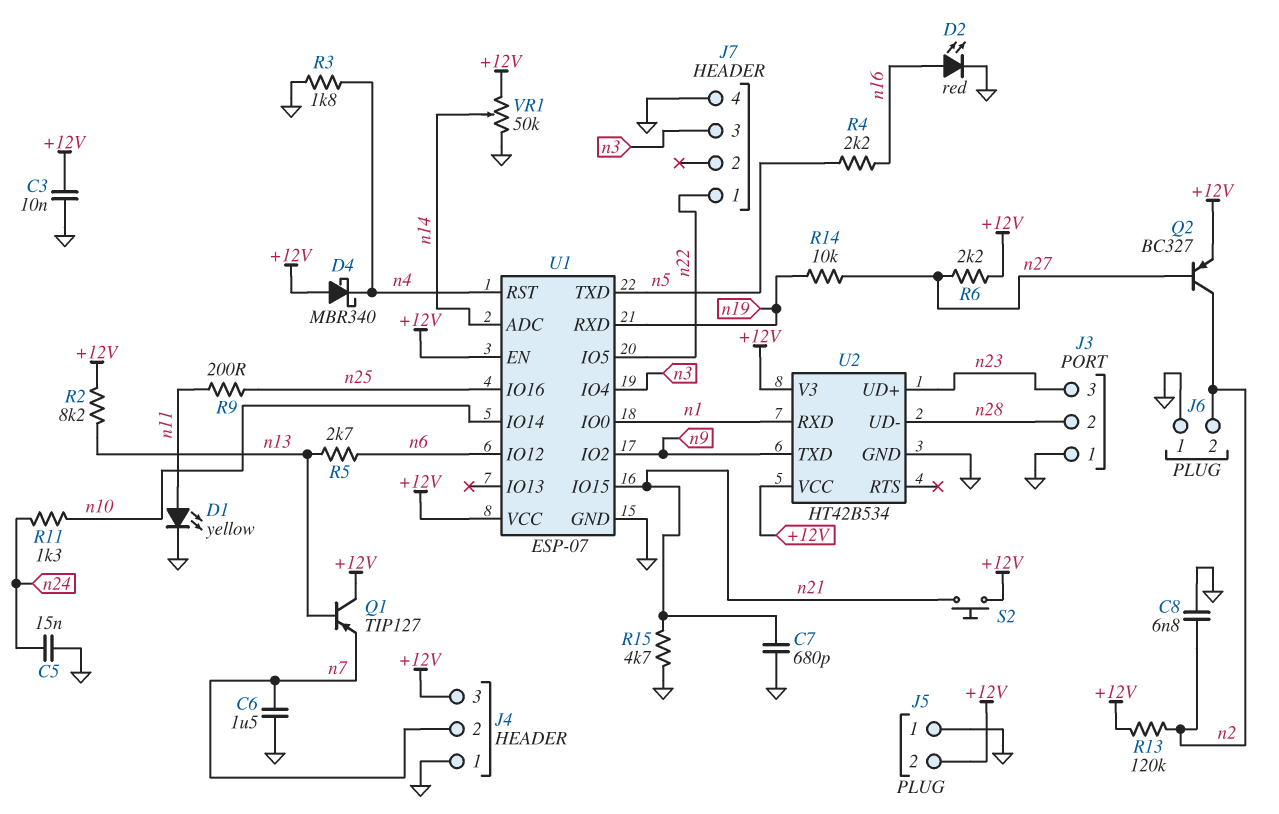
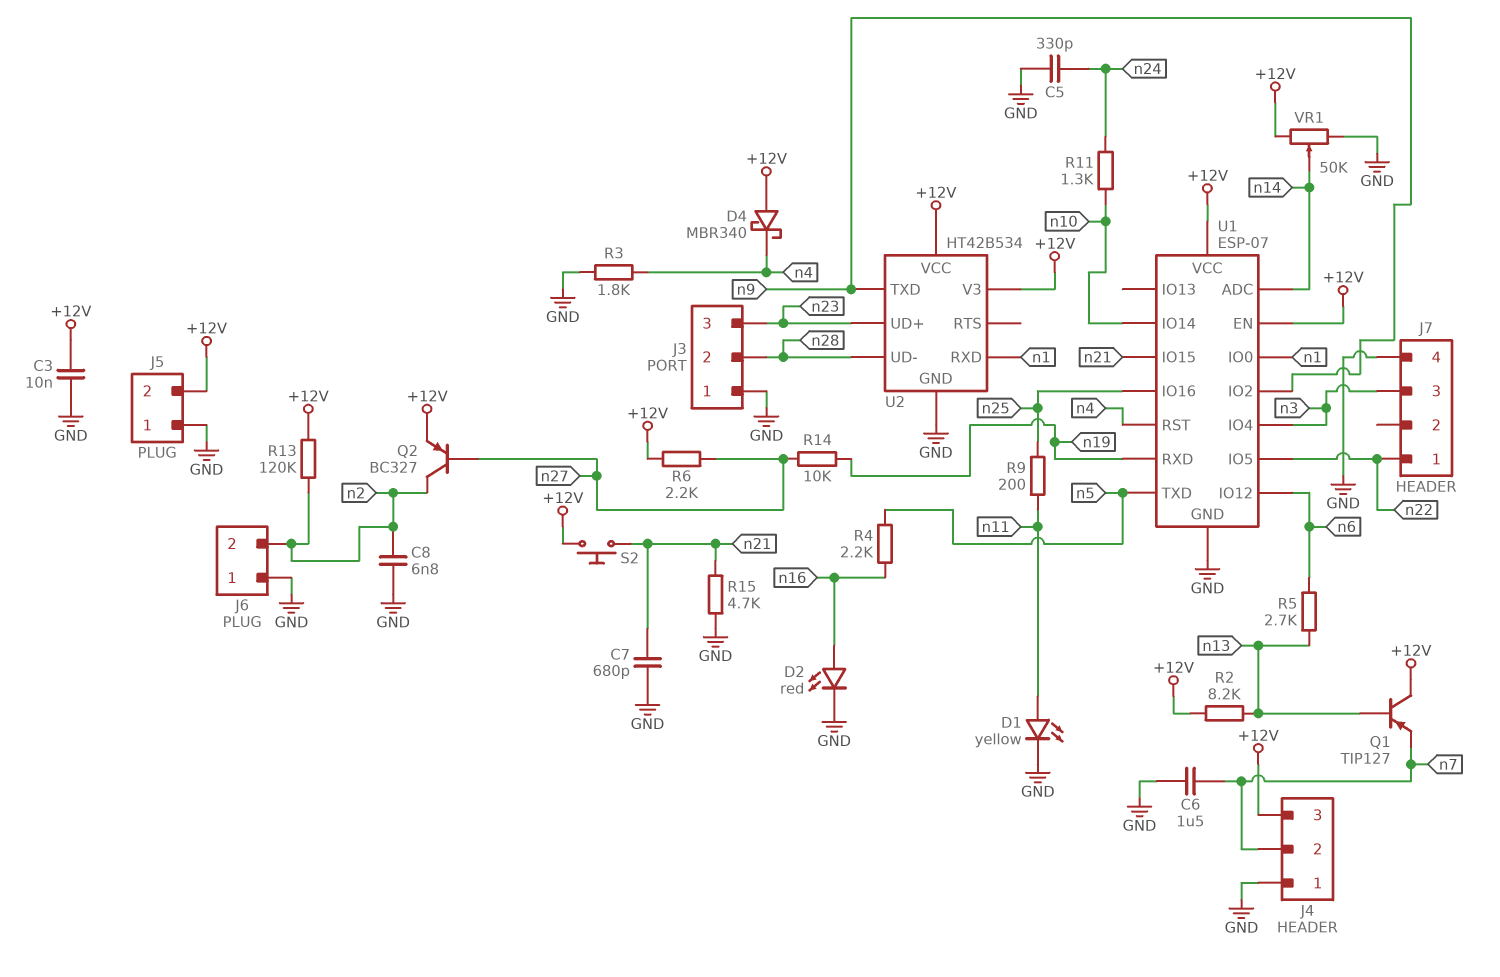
C5: 15nF (GND, n24) -> 330pF (GND, n24)

